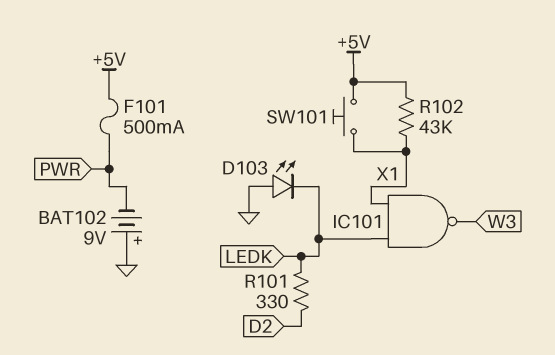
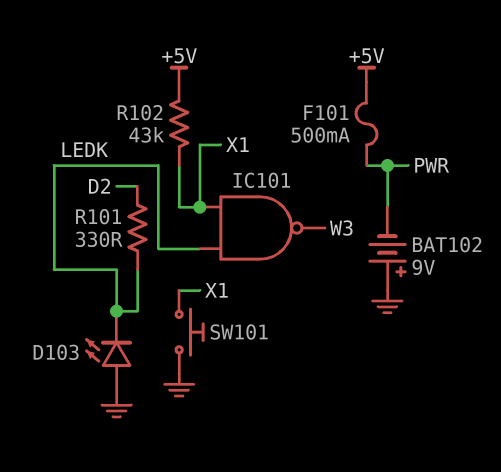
SW101: button (+5V, X1) -> button (GND, X1)

